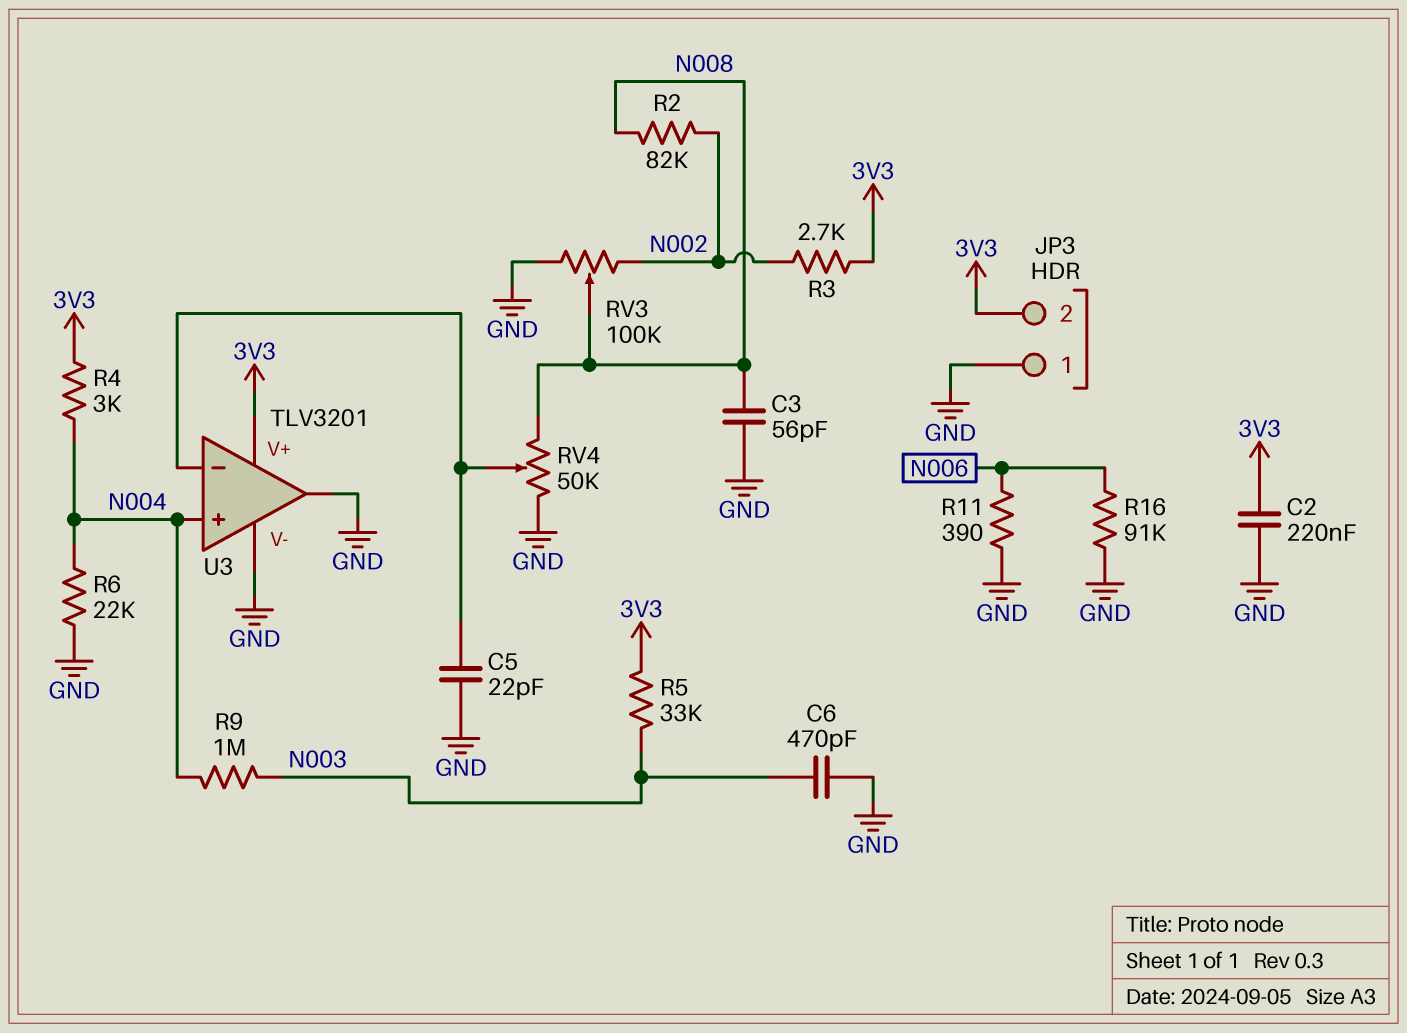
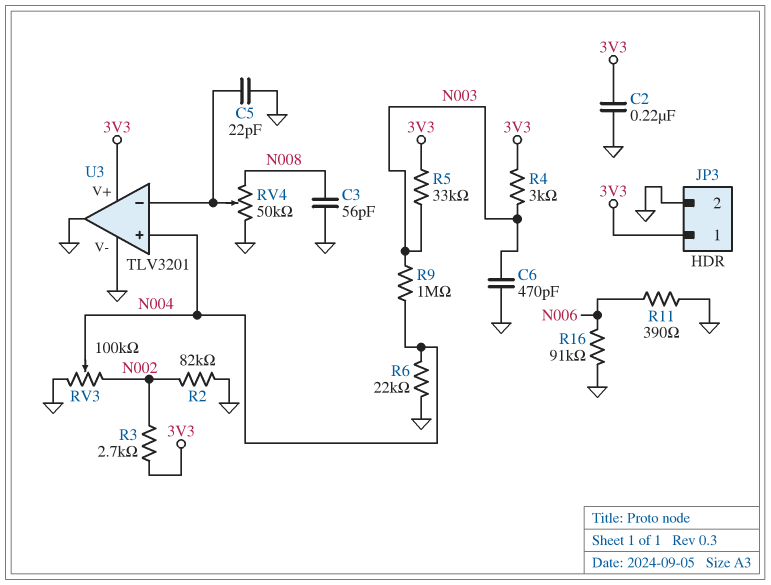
JP3 pin 1: GND -> 3V3
JP3 pin 2: 3V3 -> GND
R2: 82k (N002, N008) -> 82k (GND, N002)
R4: 3k (3V3, N004) -> 3k (3V3, N003)
RV3: 100k (GND, N002, wiper N008) -> 100k (GND, N002, wiper N004)

